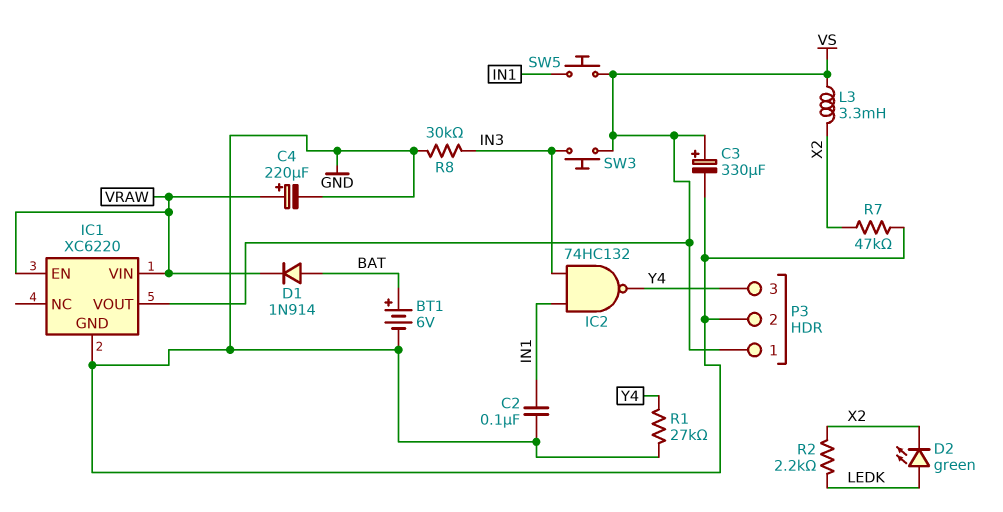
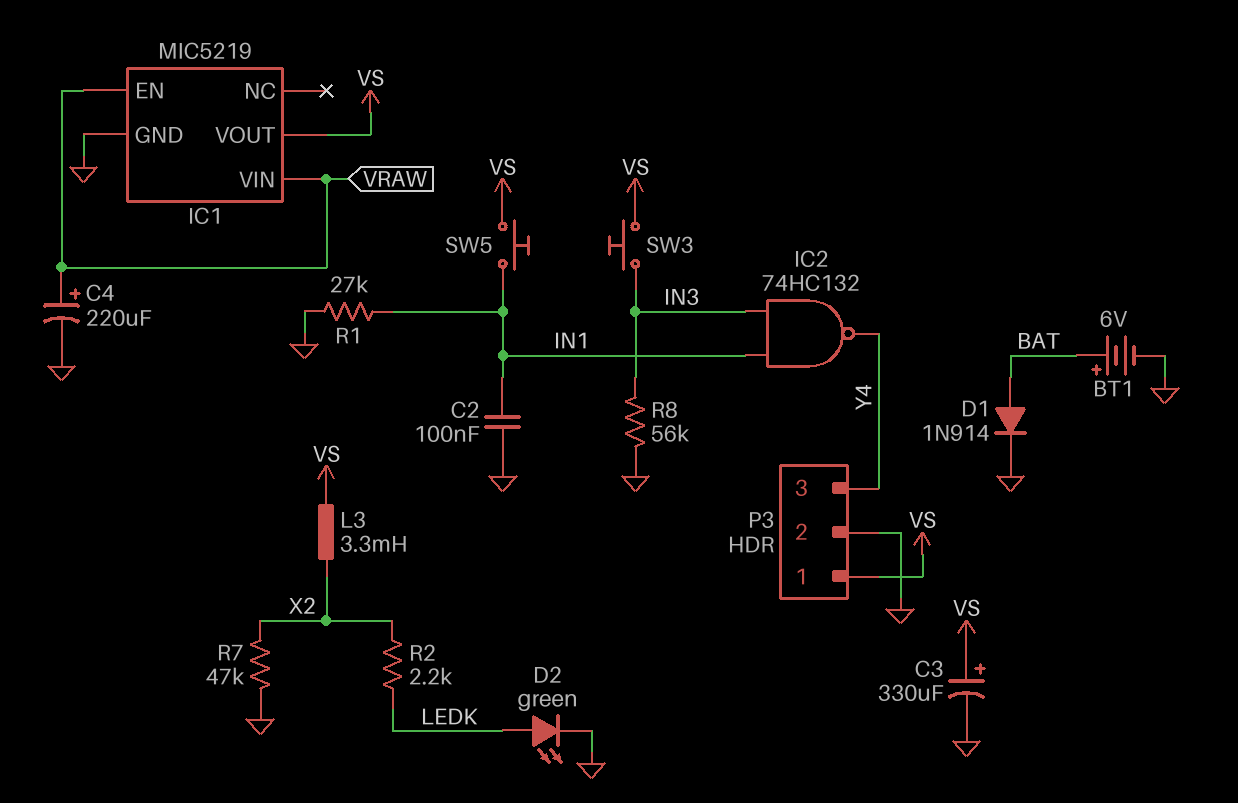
D1: diode 1N914 (A BAT, K VRAW) -> diode 1N914 (A BAT, K GND)
D2: LED green (A LEDK, K X2) -> LED green (A LEDK, K GND)
IC1: XC6220 -> MIC5219
R1: 27k (GND, Y4) -> 27k (GND, IN1)
R8: 30k (GND, IN3) -> 56k (GND, IN3)

